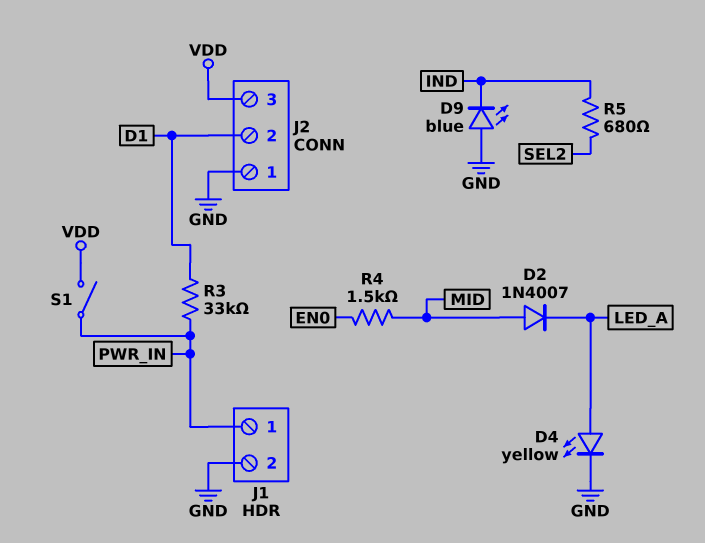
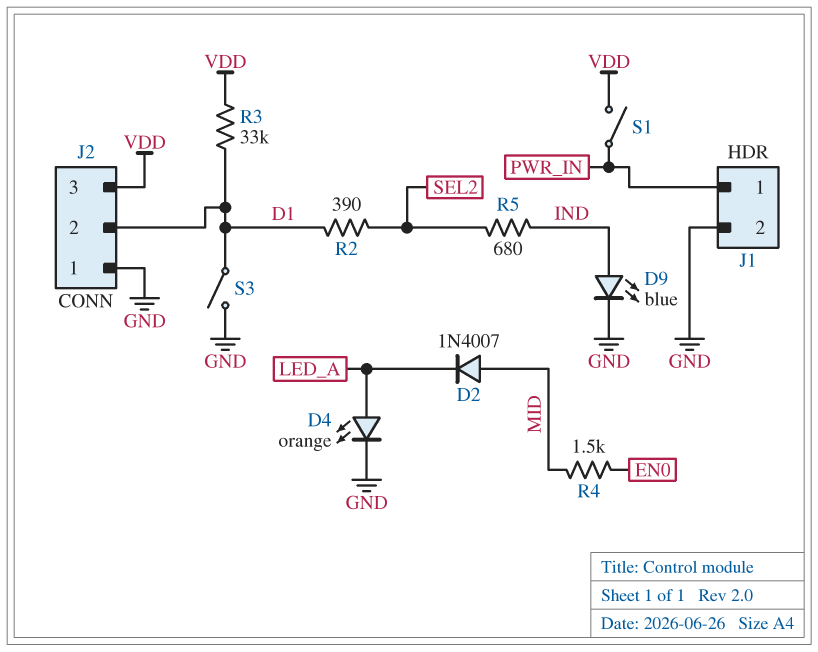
D4: LED yellow (A LED_A, K GND) -> LED orange (A LED_A, K GND)
D9: LED blue (A GND, K IND) -> LED blue (A IND, K GND)
R2: none -> 390 (D1, SEL2)
R3: 33k (D1, PWR_IN) -> 33k (D1, VDD)
S3: none -> switch (D1, GND)

